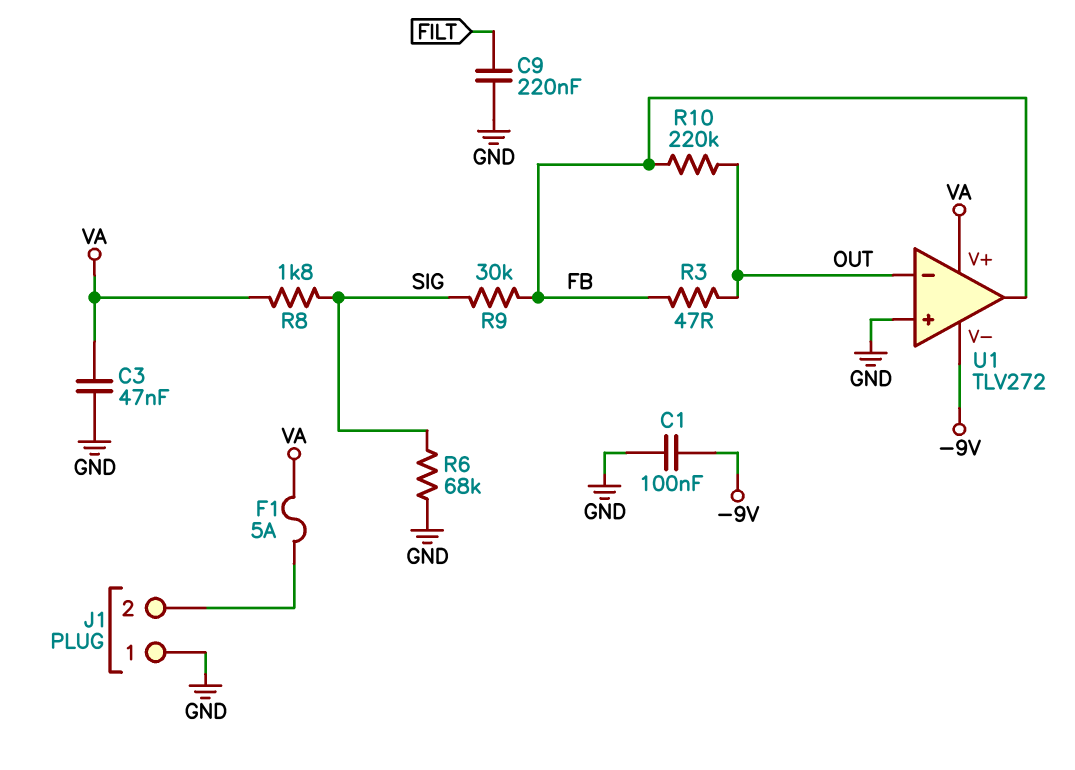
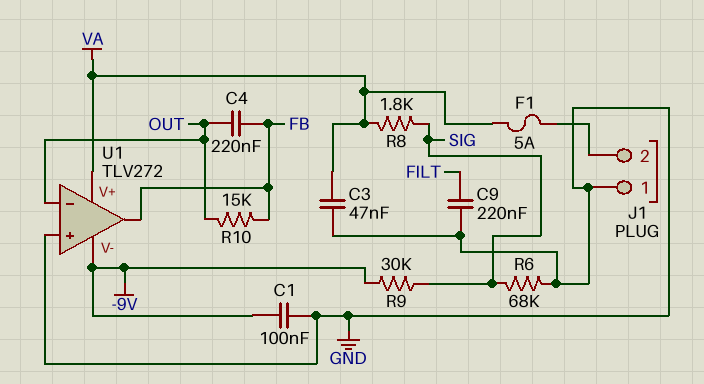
C4: none -> 220nF (FB, OUT)
R3: 47 (FB, OUT) -> none
R9: 30k (FB, SIG) -> 30k (-9V, SIG)
R10: 220k (FB, OUT) -> 15k (FB, OUT)

